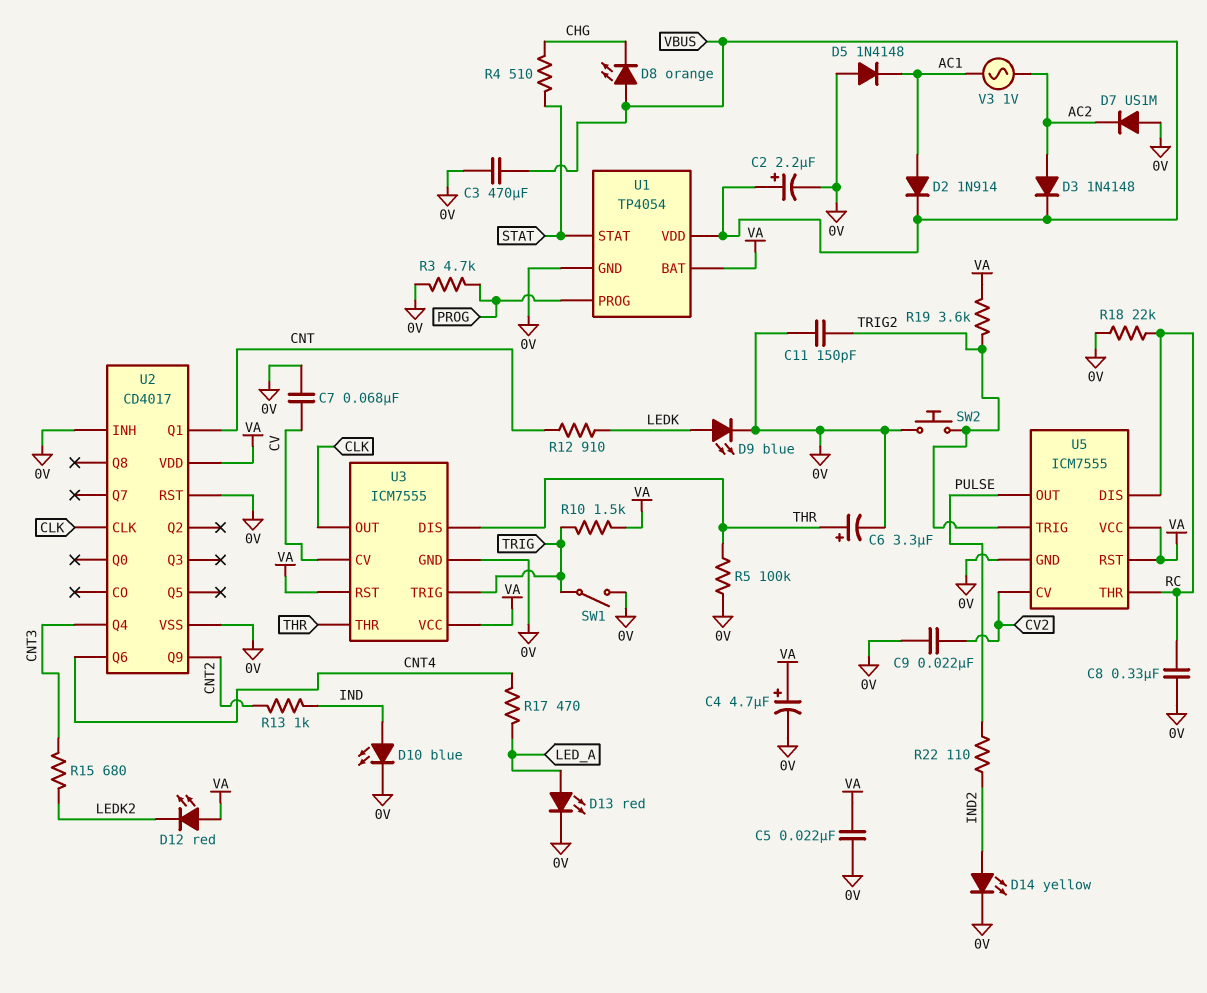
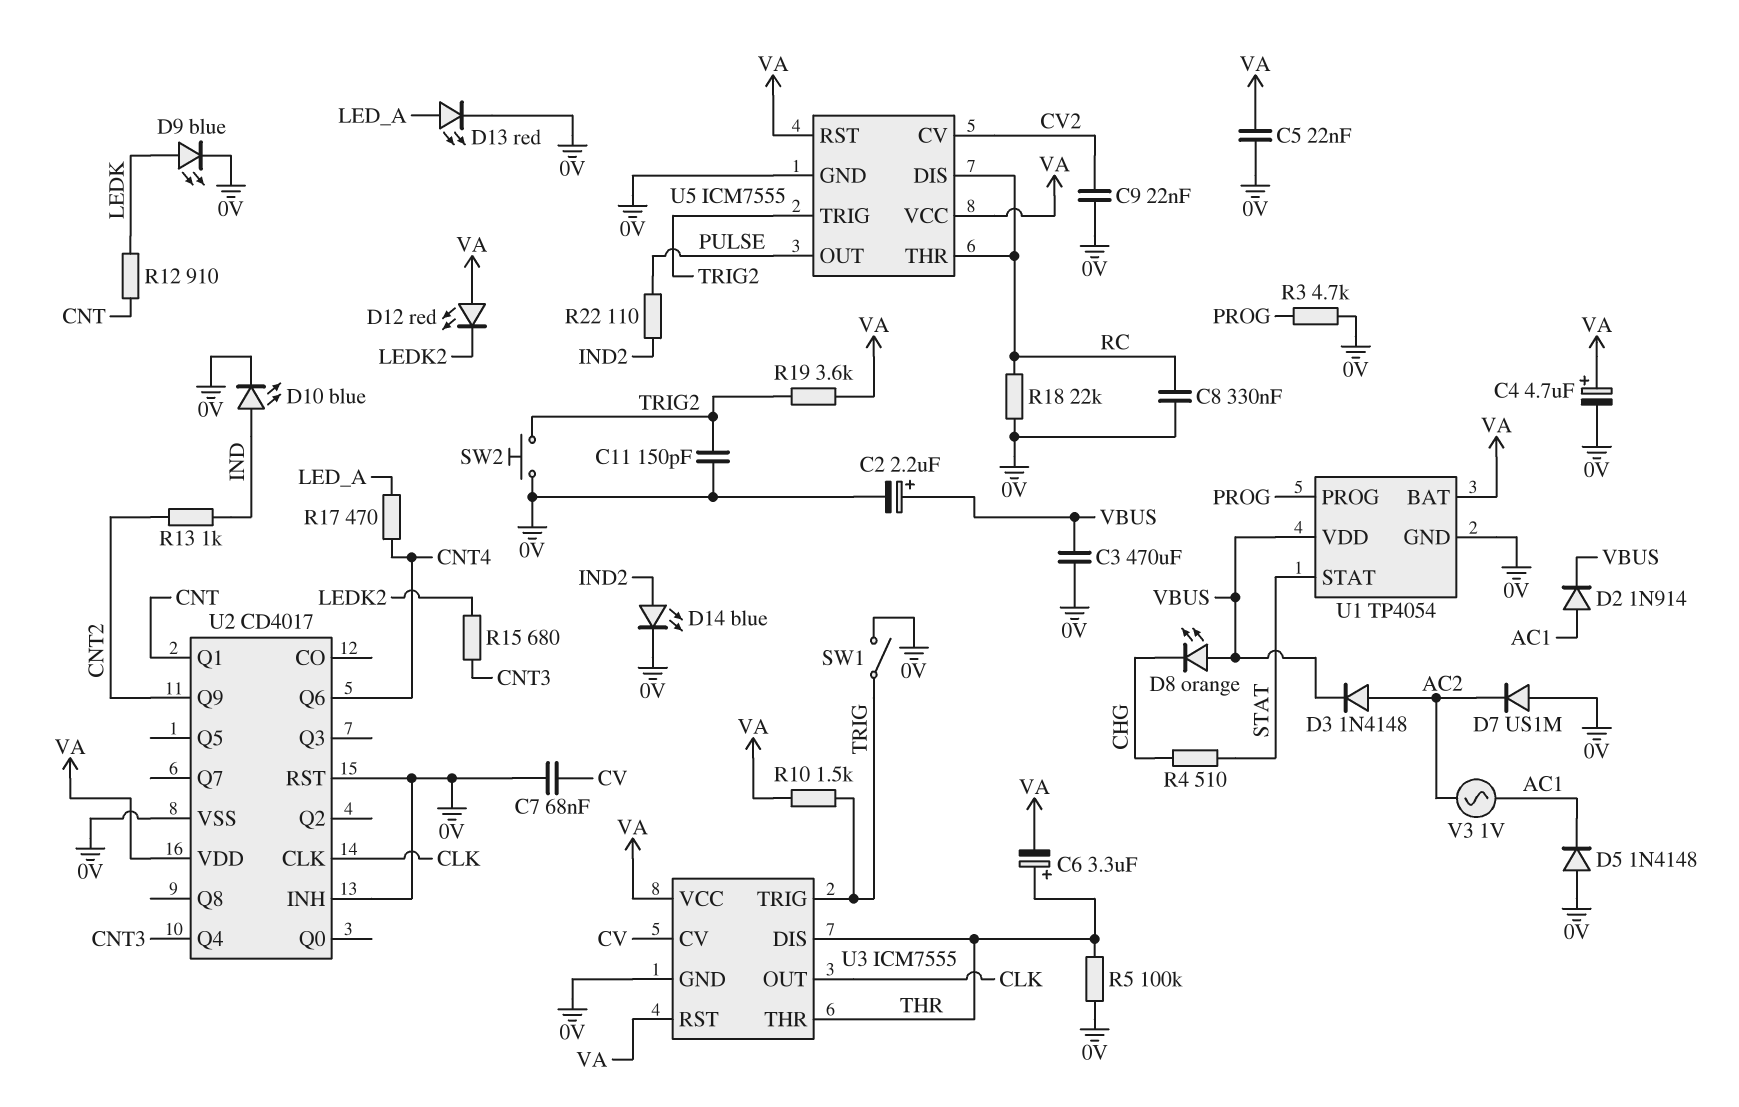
C6: 3.3uF (plus THR, minus 0V) -> 3.3uF (plus THR, minus VA)
D14: LED yellow (A IND2, K 0V) -> LED blue (A IND2, K 0V)

